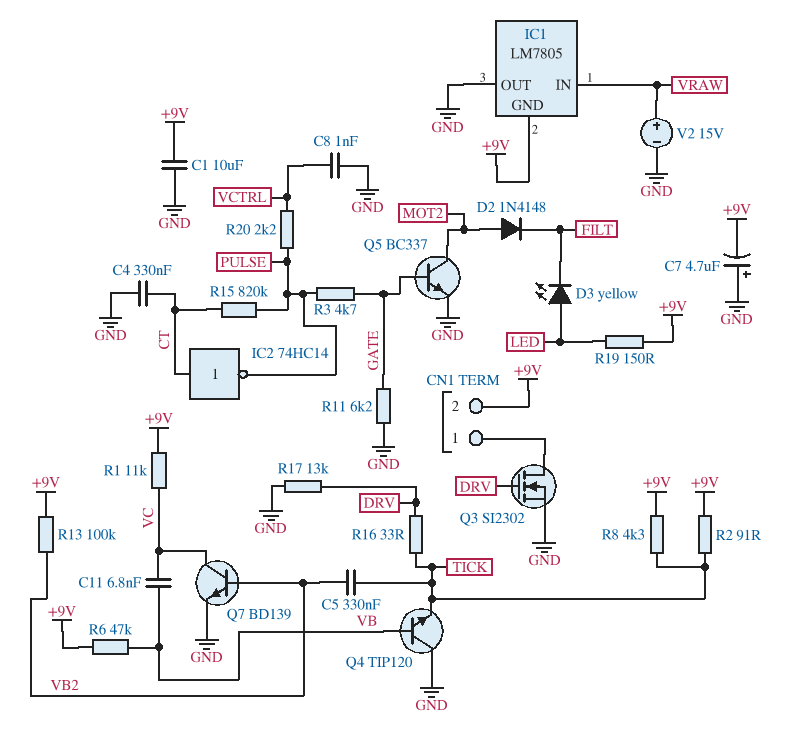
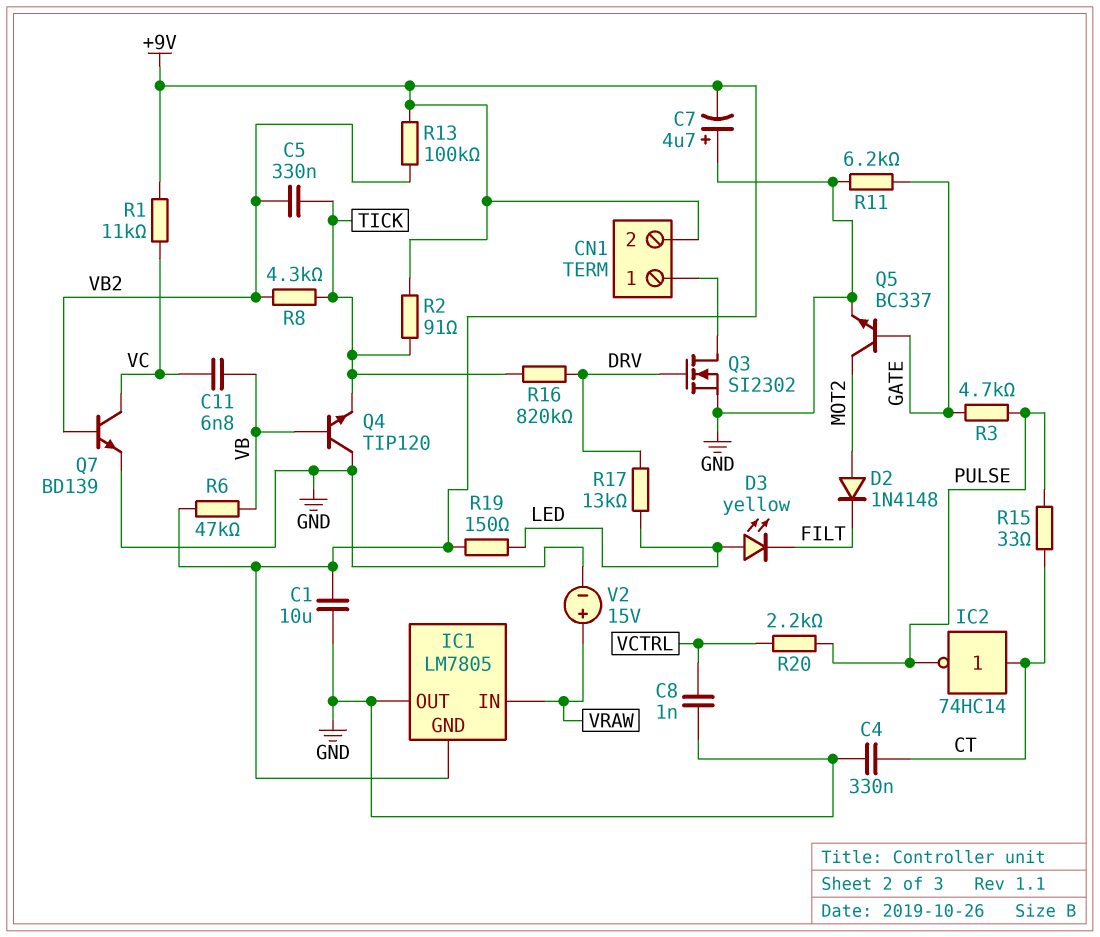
R8: 4.3k (+9V, TICK) -> 4.3k (TICK, VB2)
R15: 820k (CT, PULSE) -> 33 (CT, PULSE)
R16: 33 (DRV, TICK) -> 820k (DRV, TICK)
R17: 13k (DRV, GND) -> 13k (DRV, LED)

